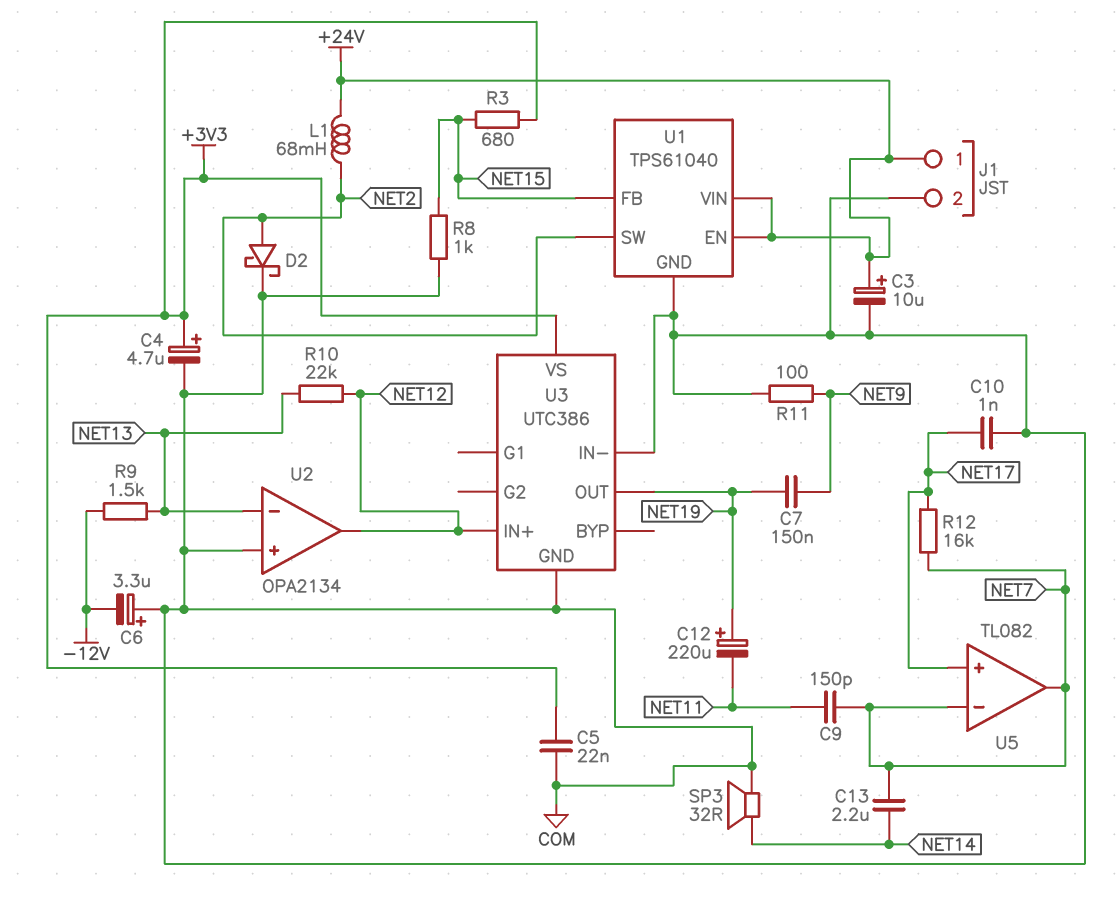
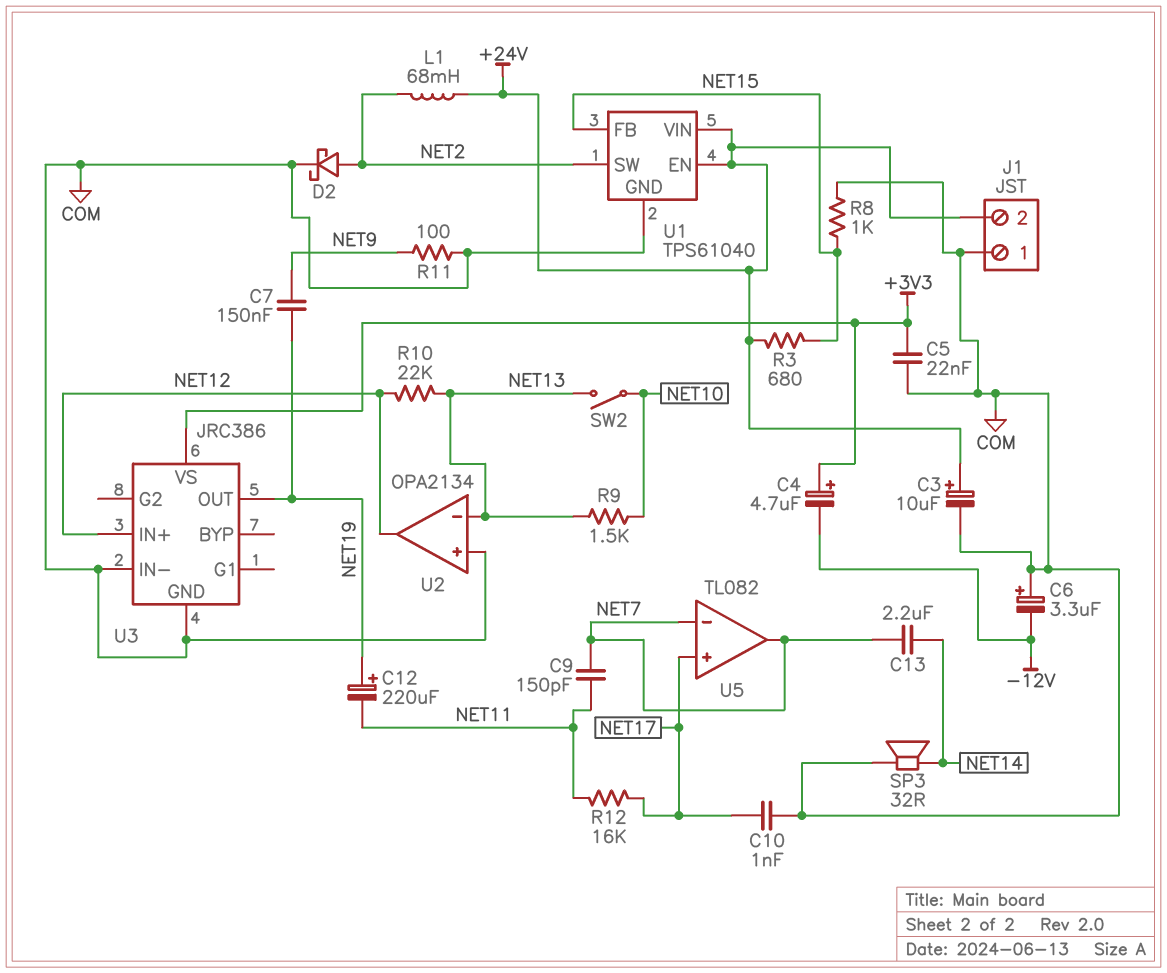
C4: 4.7uF (plus +3V3, minus COM) -> 4.7uF (plus +3V3, minus -12V)
J1 pin 1: +24V -> COM
J1 pin 2: COM -> +24V
R3: 680 (+3V3, NET15) -> 680 (+24V, NET15)
R9: 1.5k (-12V, NET13) -> 1.5k (NET10, NET13)
R12: 16k (NET7, NET17) -> 16k (NET11, NET17)
SW2: none -> switch (NET10, NET13)
U3: UTC386 -> JRC386

